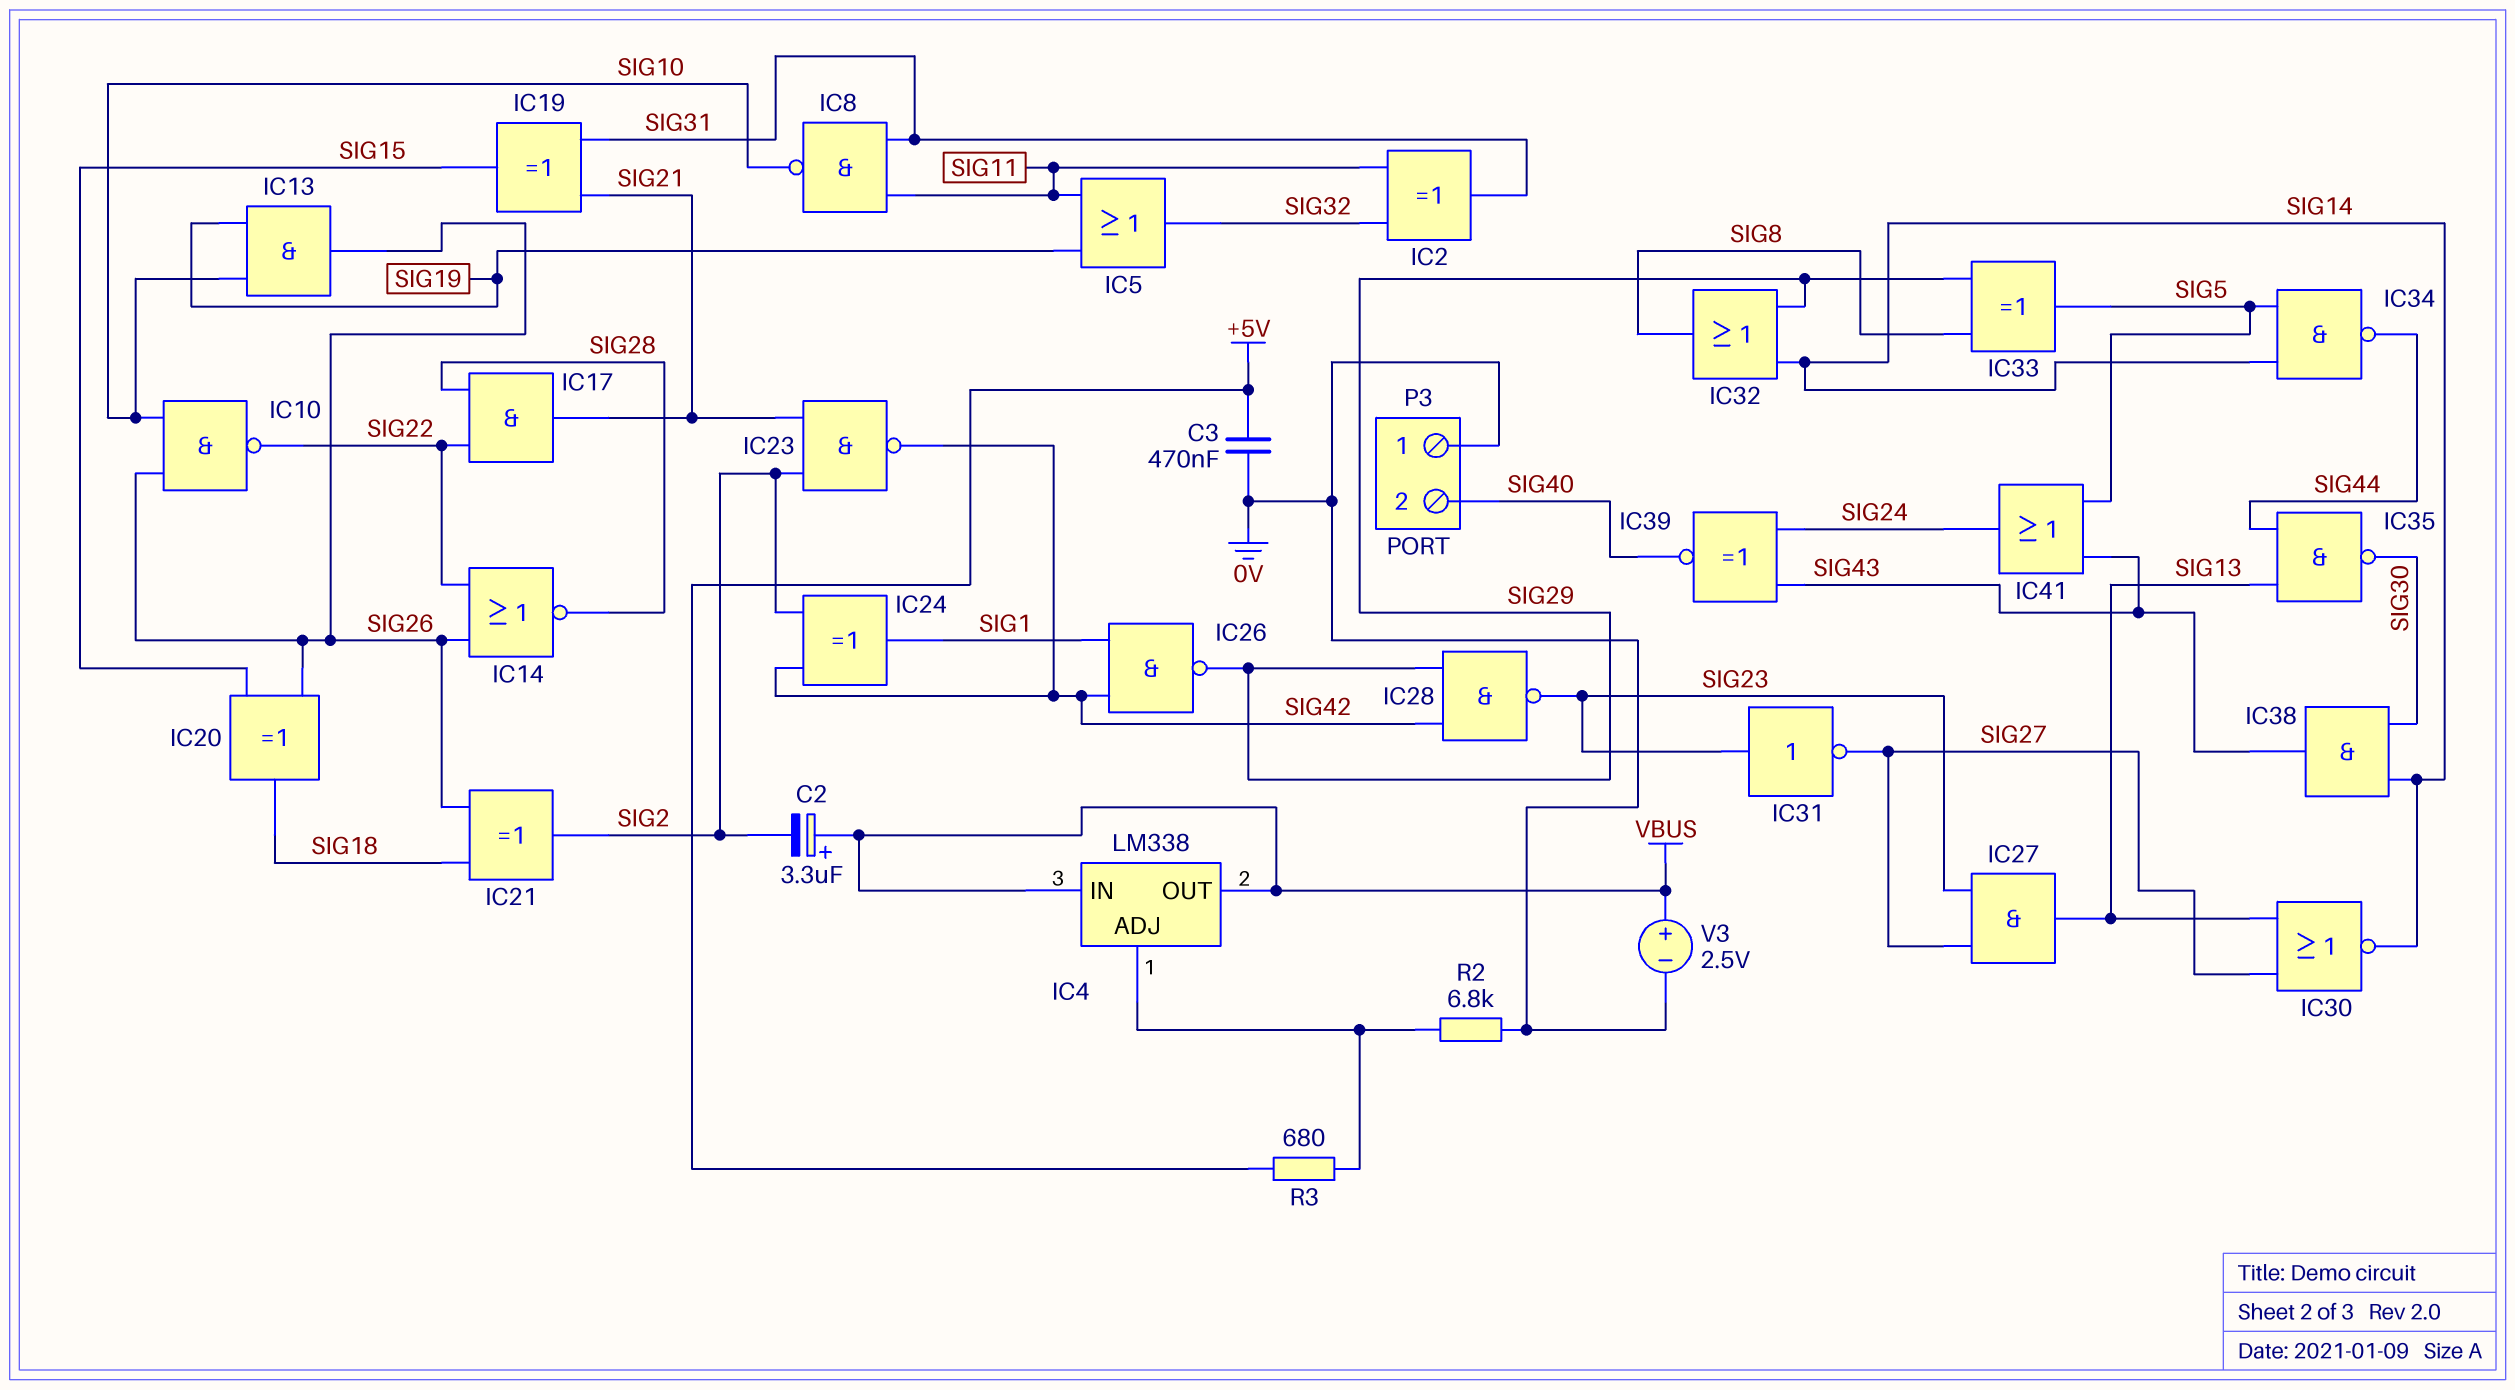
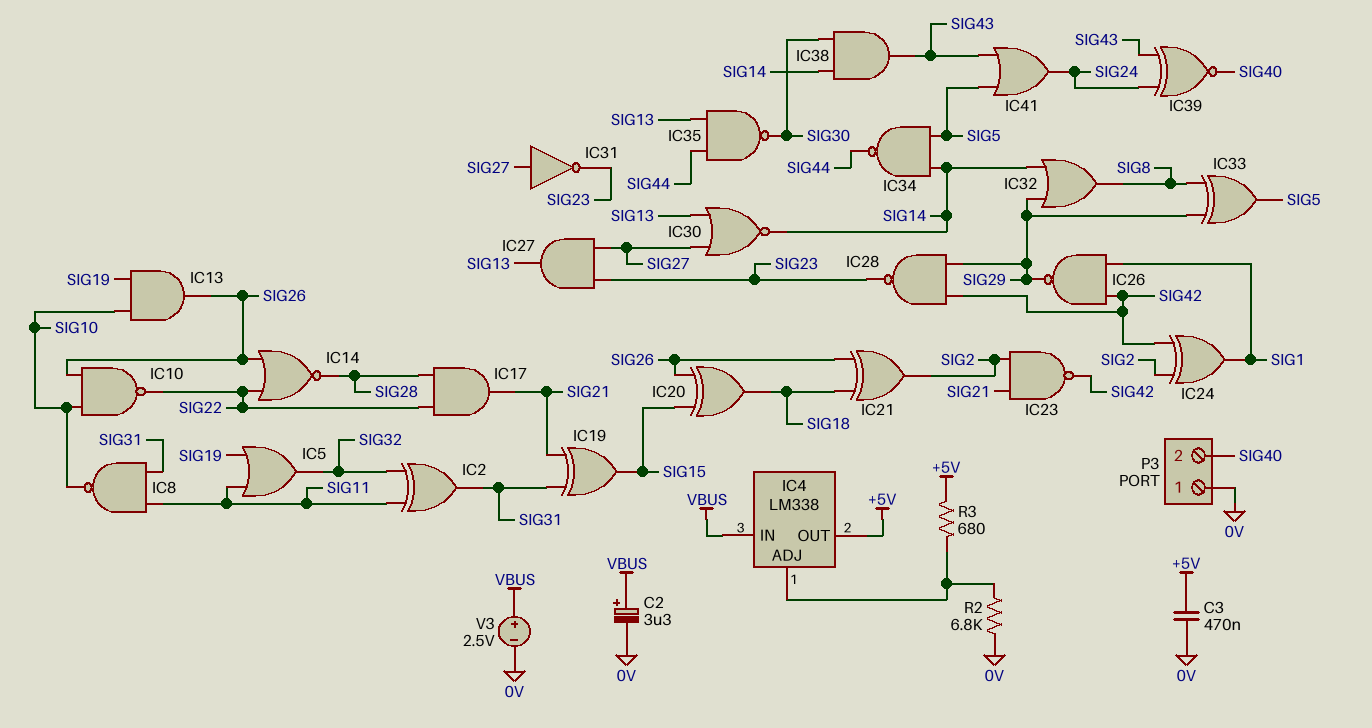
C2: 3.3uF (plus VBUS, minus SIG2) -> 3.3uF (plus VBUS, minus 0V)
IC4 pin OUT: VBUS -> +5V
IC31: NOT (in SIG23, out SIG27) -> NOT (in SIG27, out SIG23)

